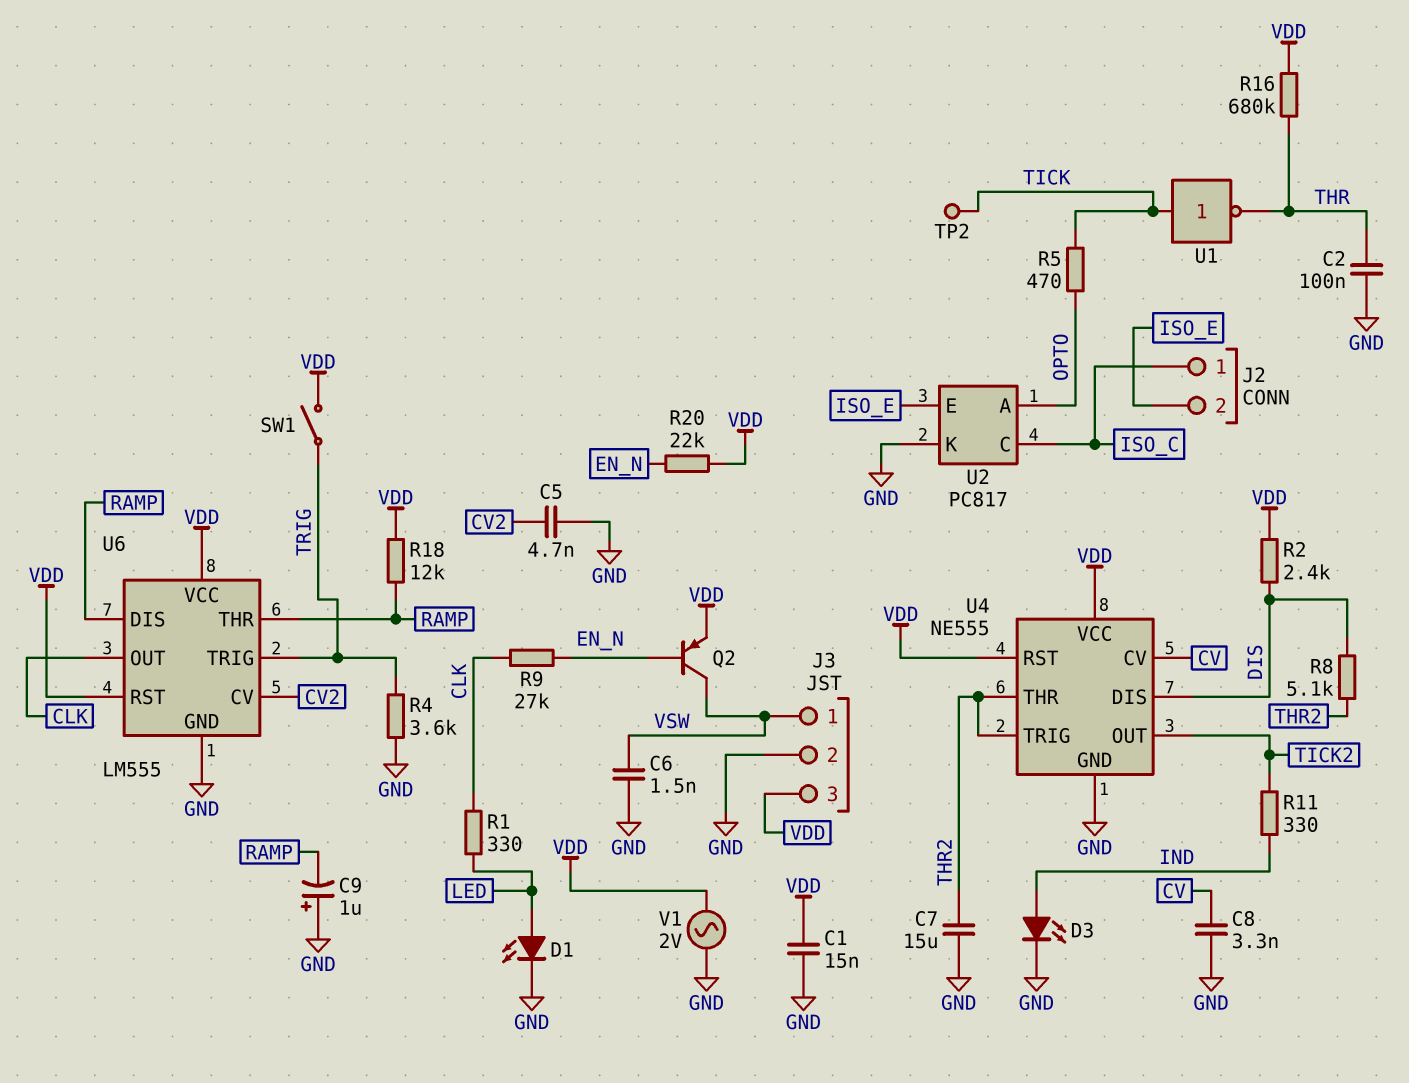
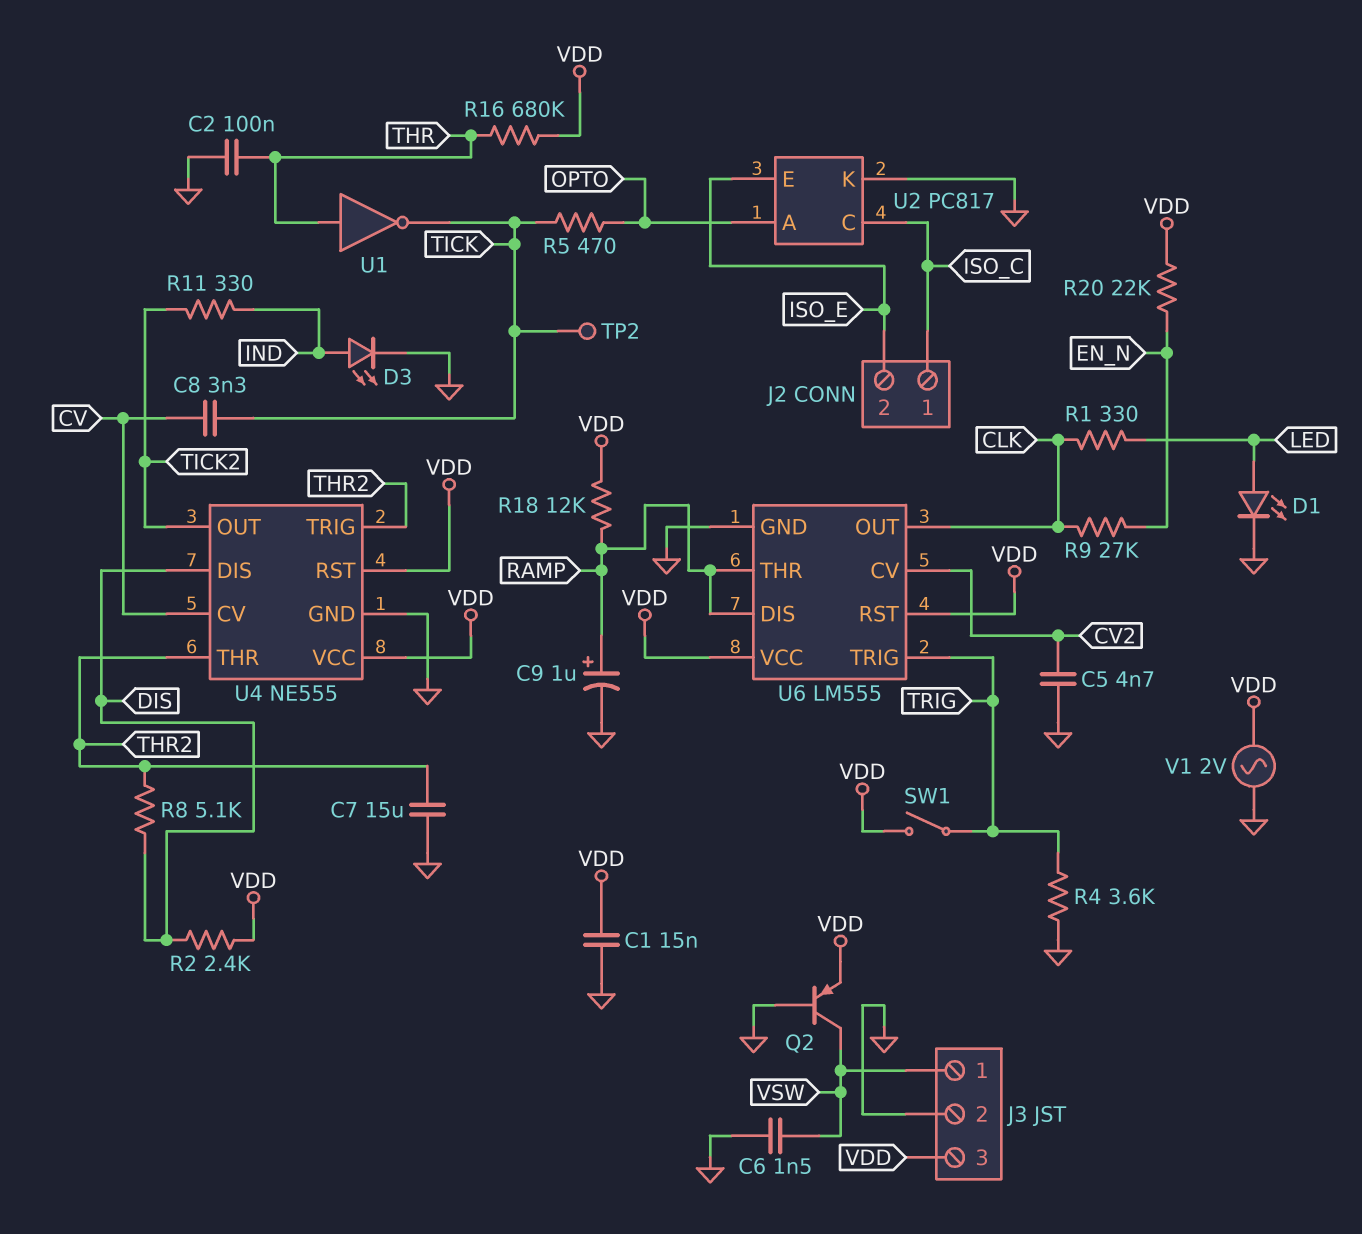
C8: 3.3nF (CV, GND) -> 3.3nF (CV, TICK)
C9: 1uF (plus GND, minus RAMP) -> 1uF (plus RAMP, minus GND)
Q2: PNP (B EN_N, C VSW, E VDD) -> PNP (B GND, C VSW, E VDD)
U1: NOT (in TICK, out THR) -> NOT (in THR, out TICK)

